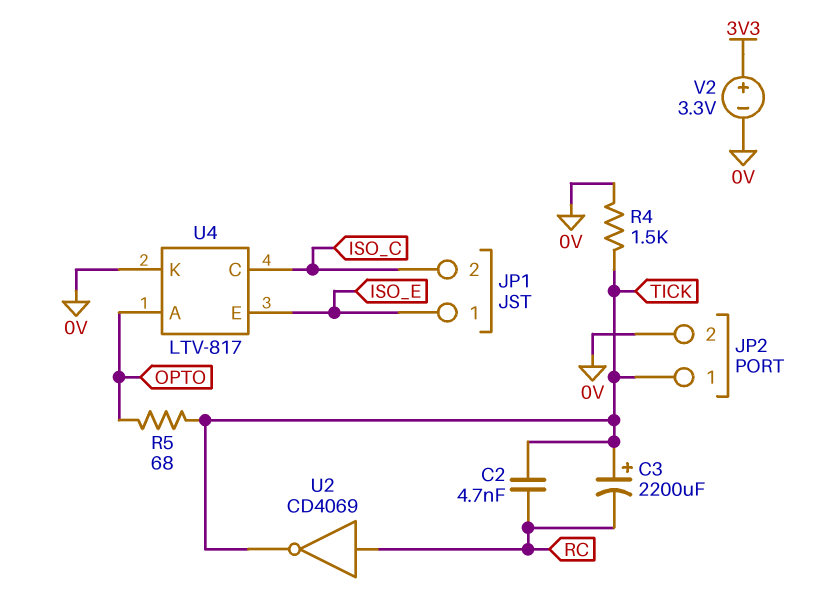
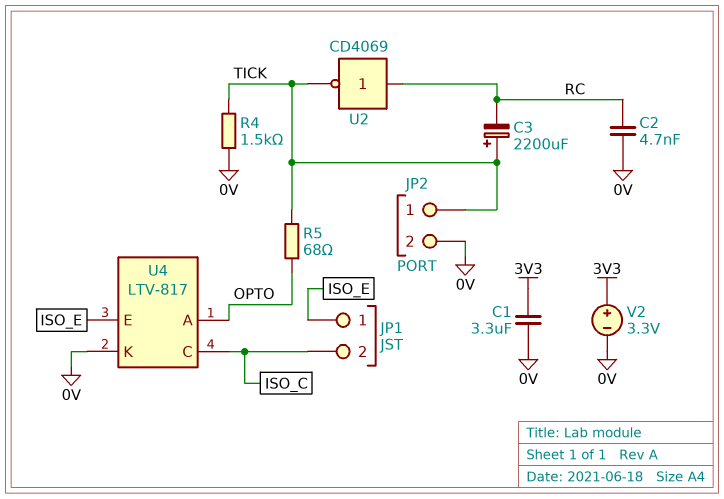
C1: none -> 3.3uF (0V, 3V3)
C2: 4.7nF (RC, TICK) -> 4.7nF (0V, RC)

